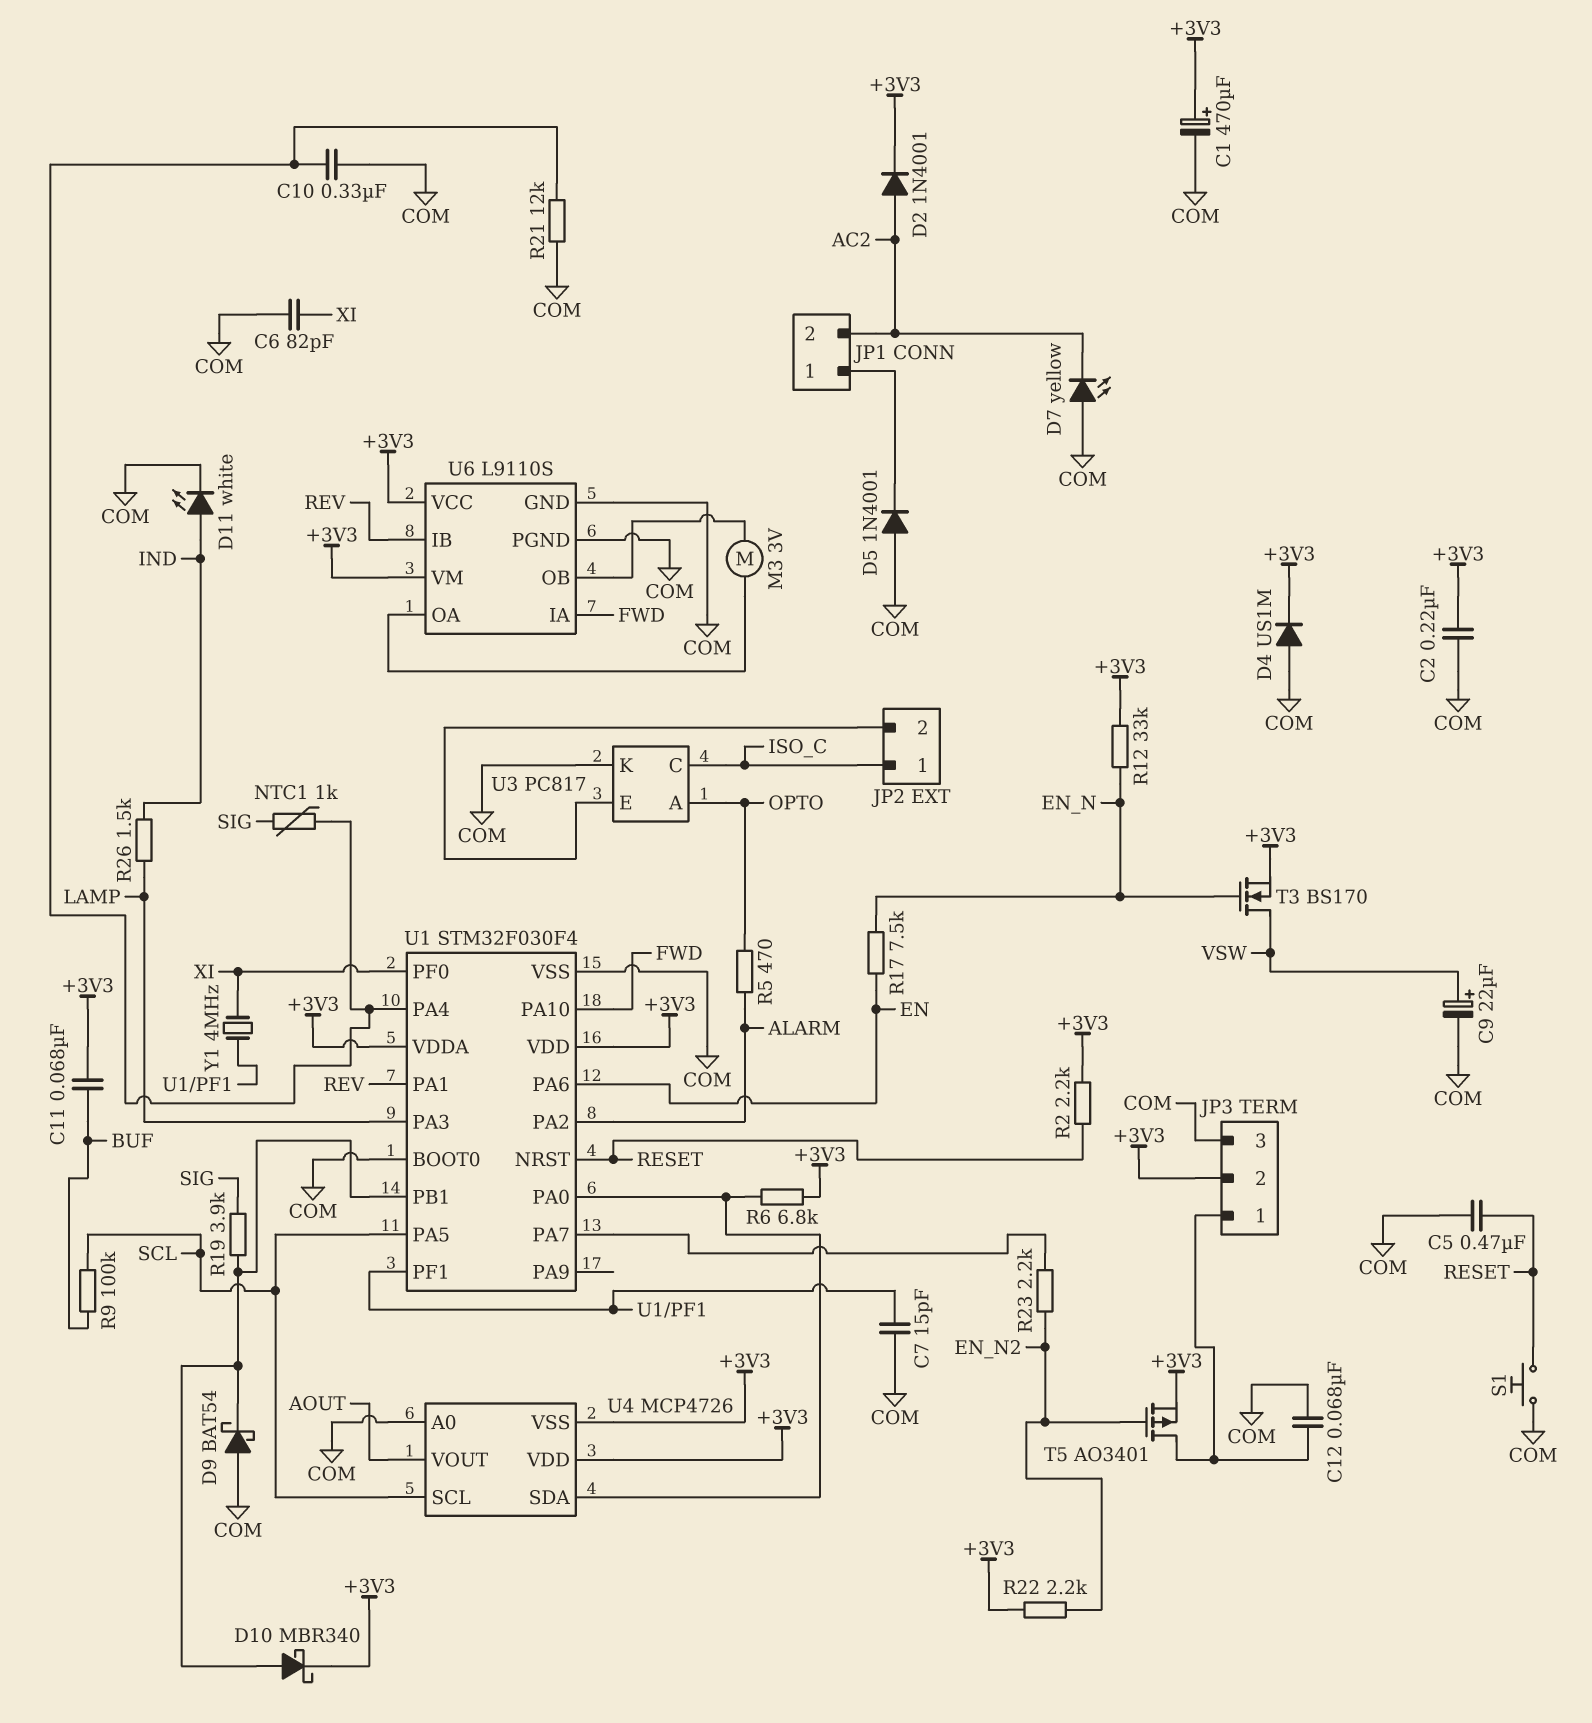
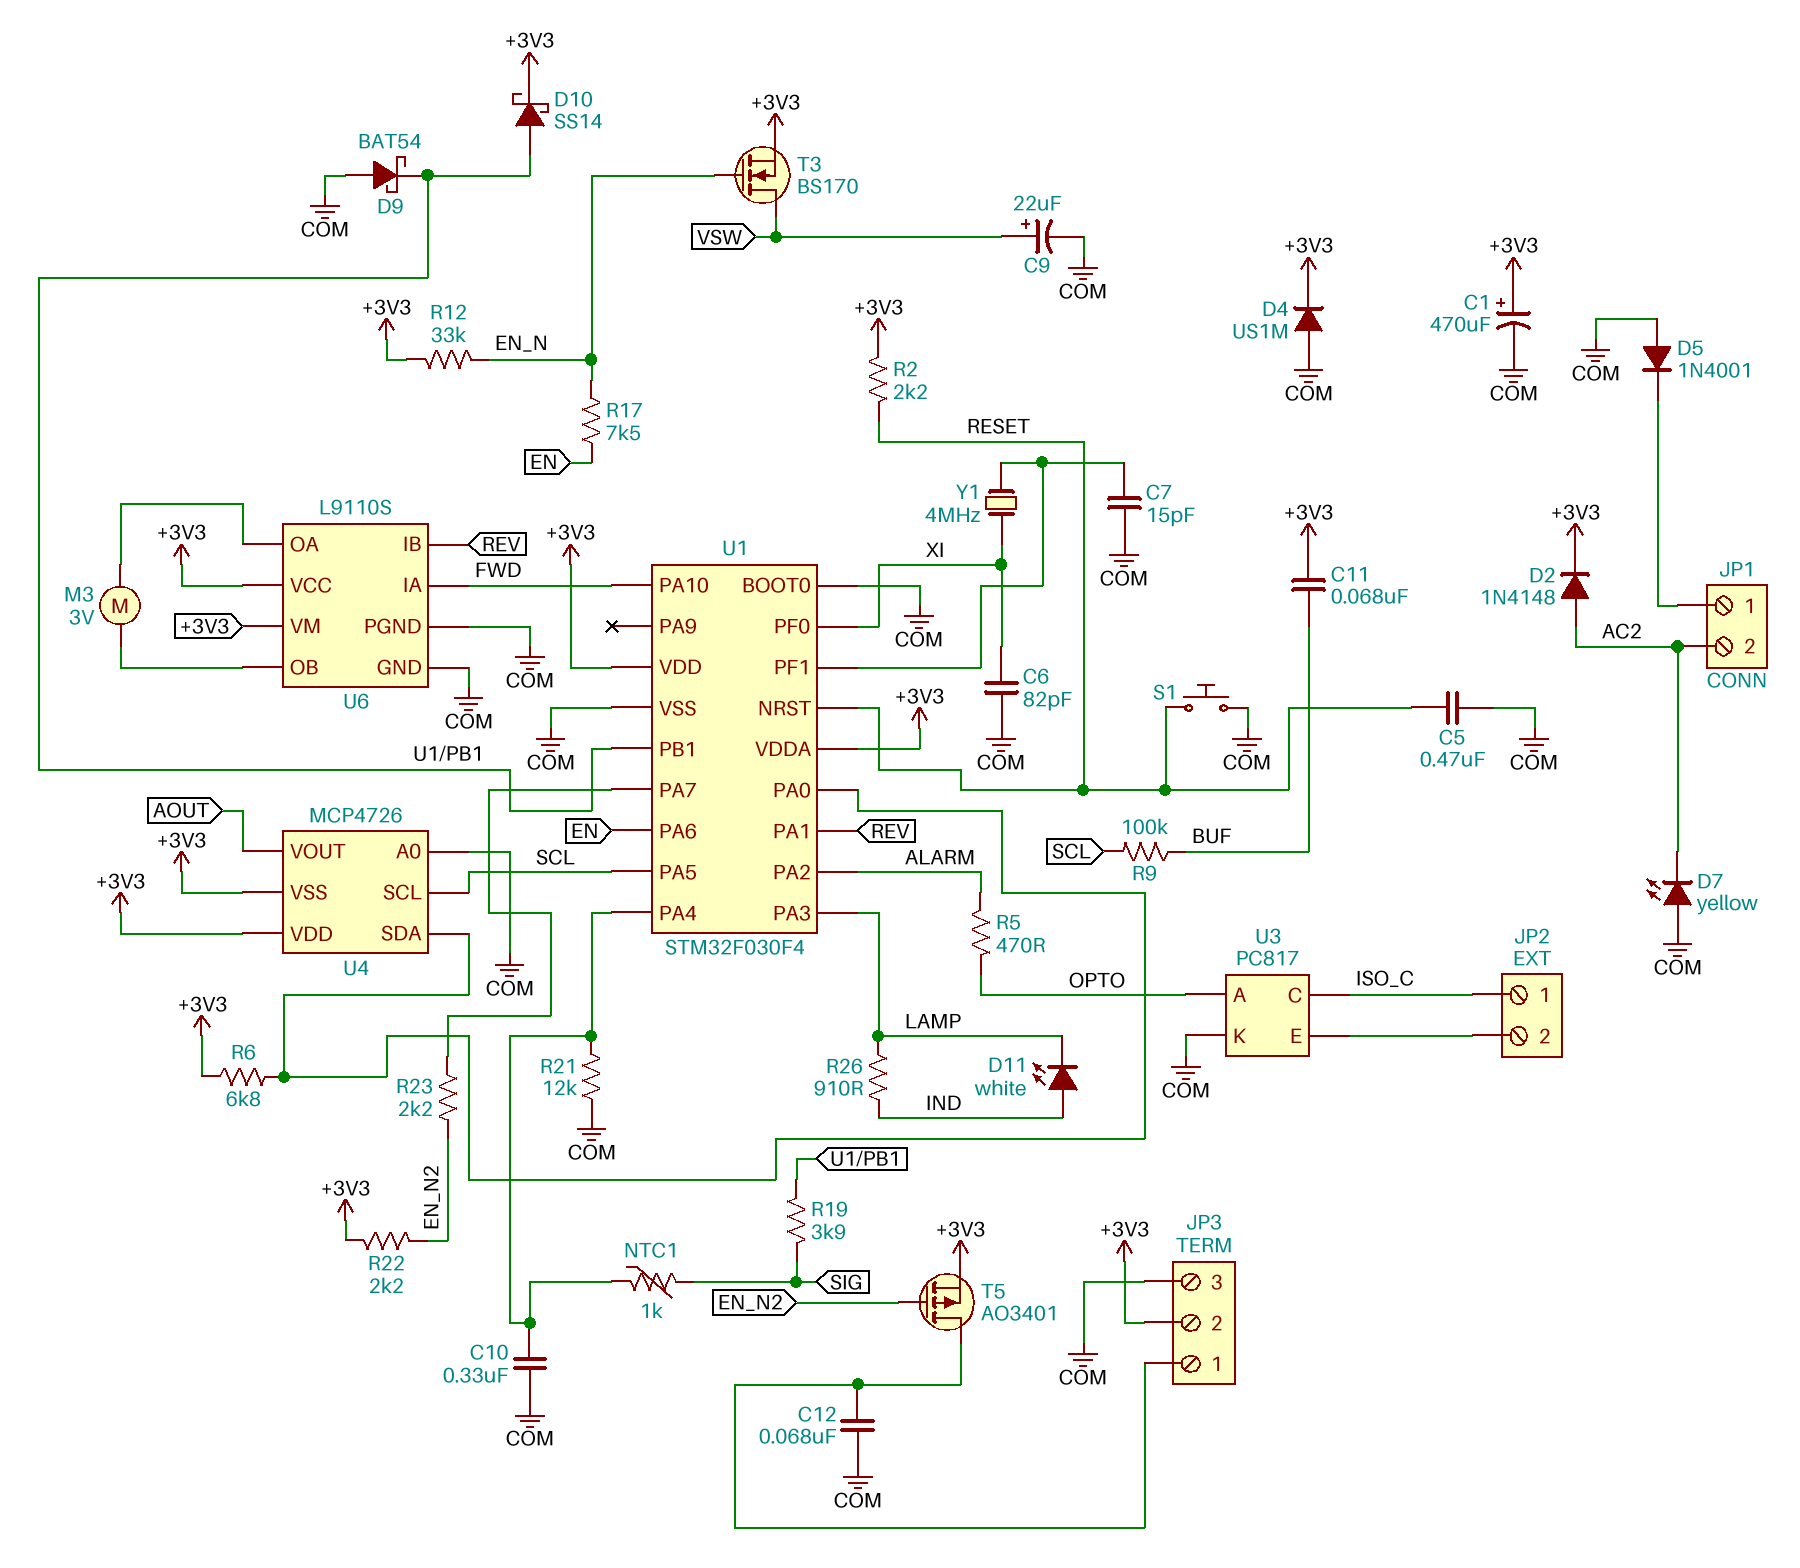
C2: 220nF (+3V3, COM) -> none
D2: diode 1N4001 (A AC2, K +3V3) -> diode 1N4148 (A AC2, K +3V3)
D10: schottky MBR340 (A U1/PB1, K +3V3) -> schottky SS14 (A U1/PB1, K +3V3)
D11: LED white (A IND, K COM) -> LED white (A IND, K LAMP)
R26: 1.5k (IND, LAMP) -> 910 (IND, LAMP)

